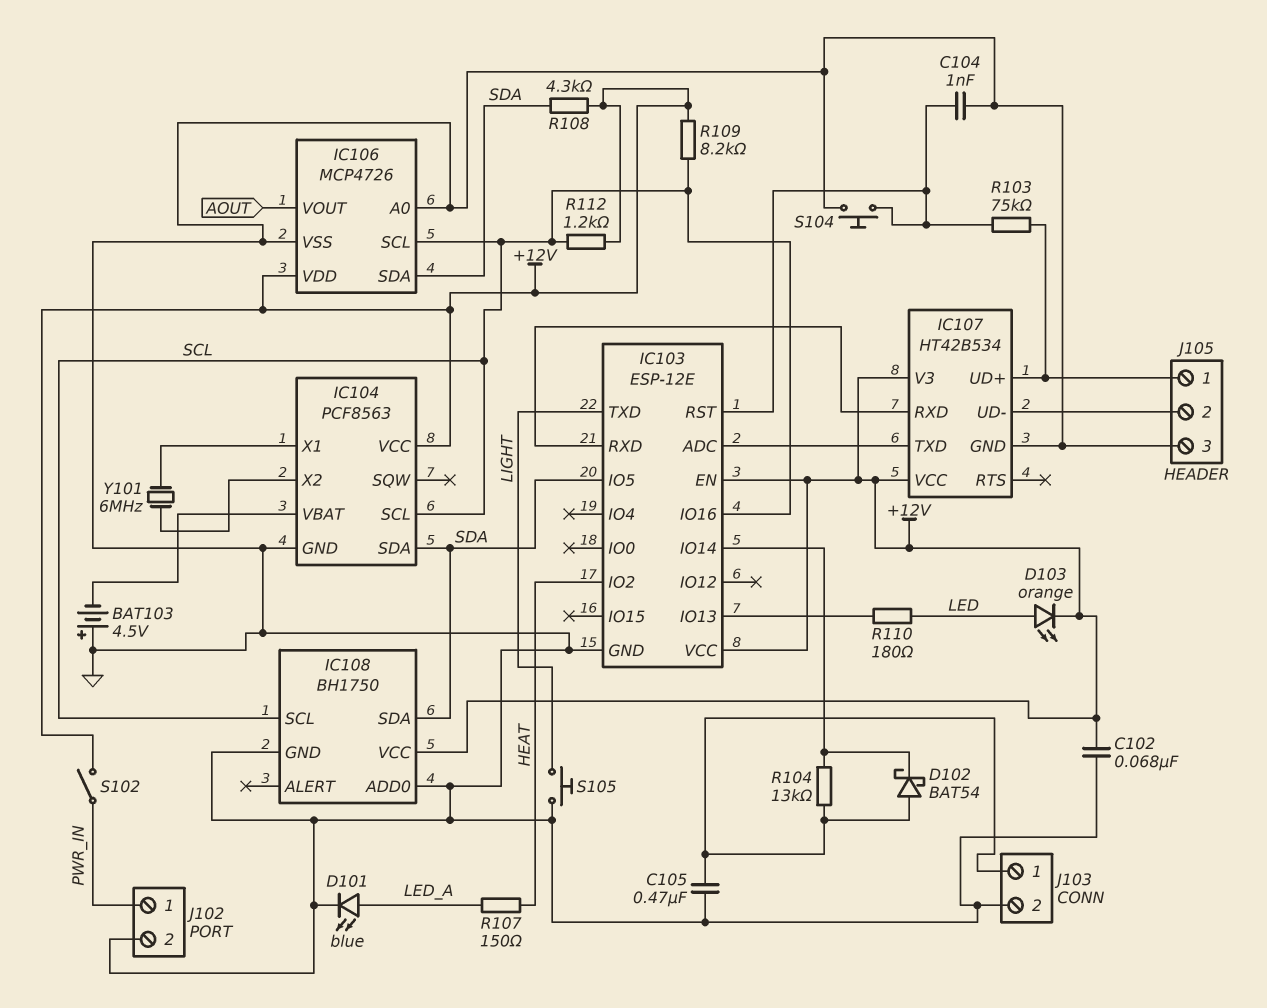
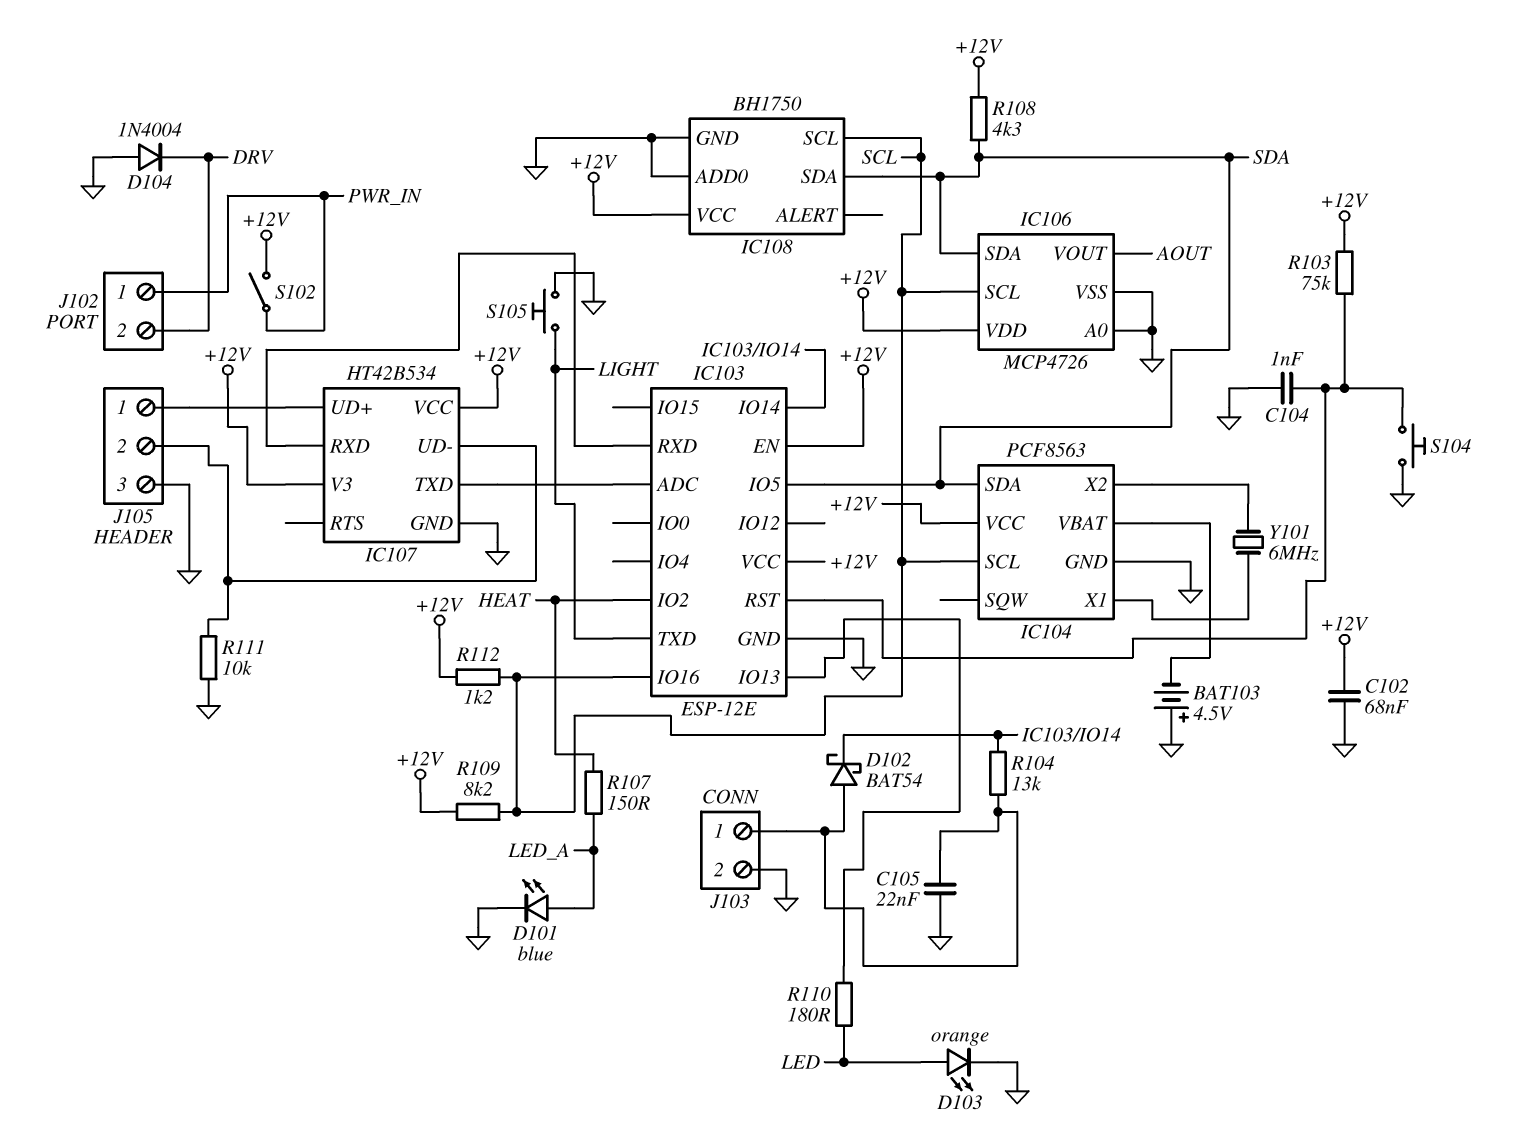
C105: 470nF (GND, J103/1) -> 22nF (GND, J103/1)
D103: LED orange (A LED, K +12V) -> LED orange (A LED, K GND)
D104: none -> diode 1N4004 (A GND, K DRV)
J102 pin 2: GND -> DRV
R103: 75k (IC103/RST, IC107/UD+) -> 75k (+12V, IC103/RST)
R111: none -> 10k (GND, IC107/UD-)

